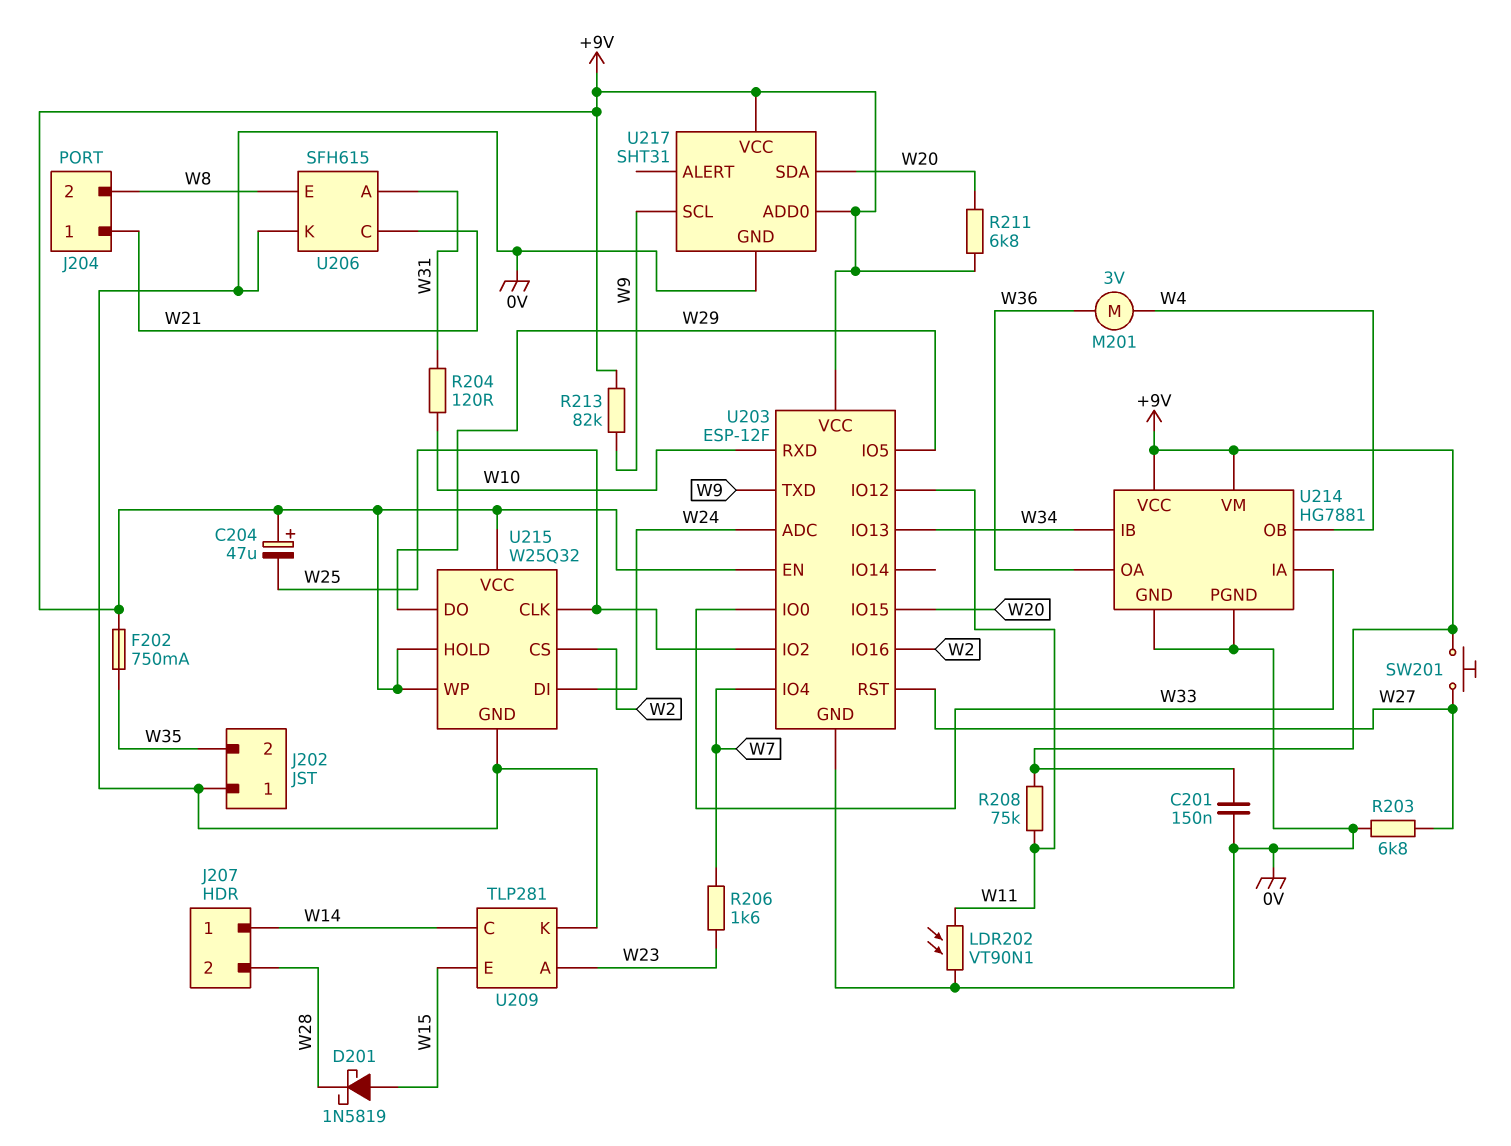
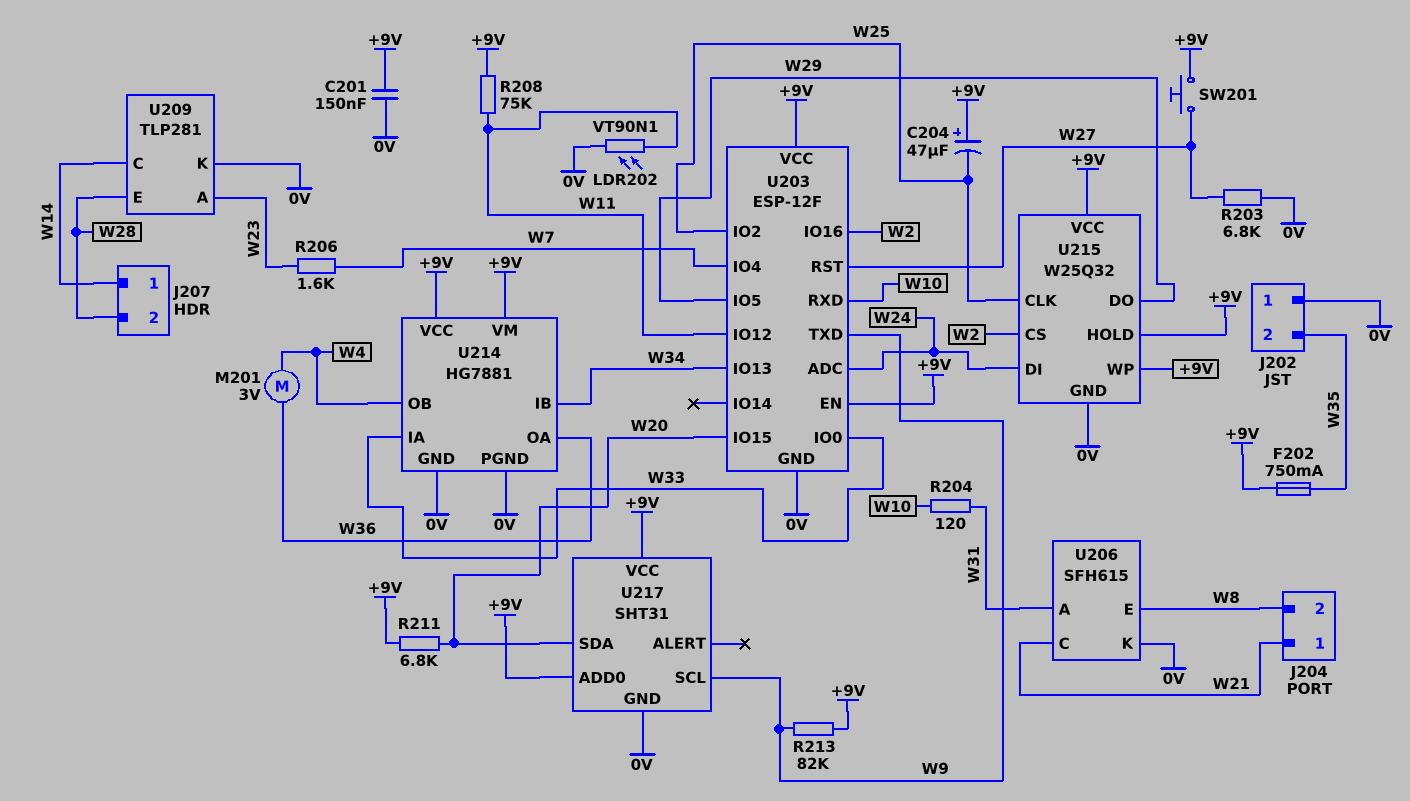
D201: schottky 1N5819 (A W15, K W28) -> none
U209 pin E: W15 -> W28

